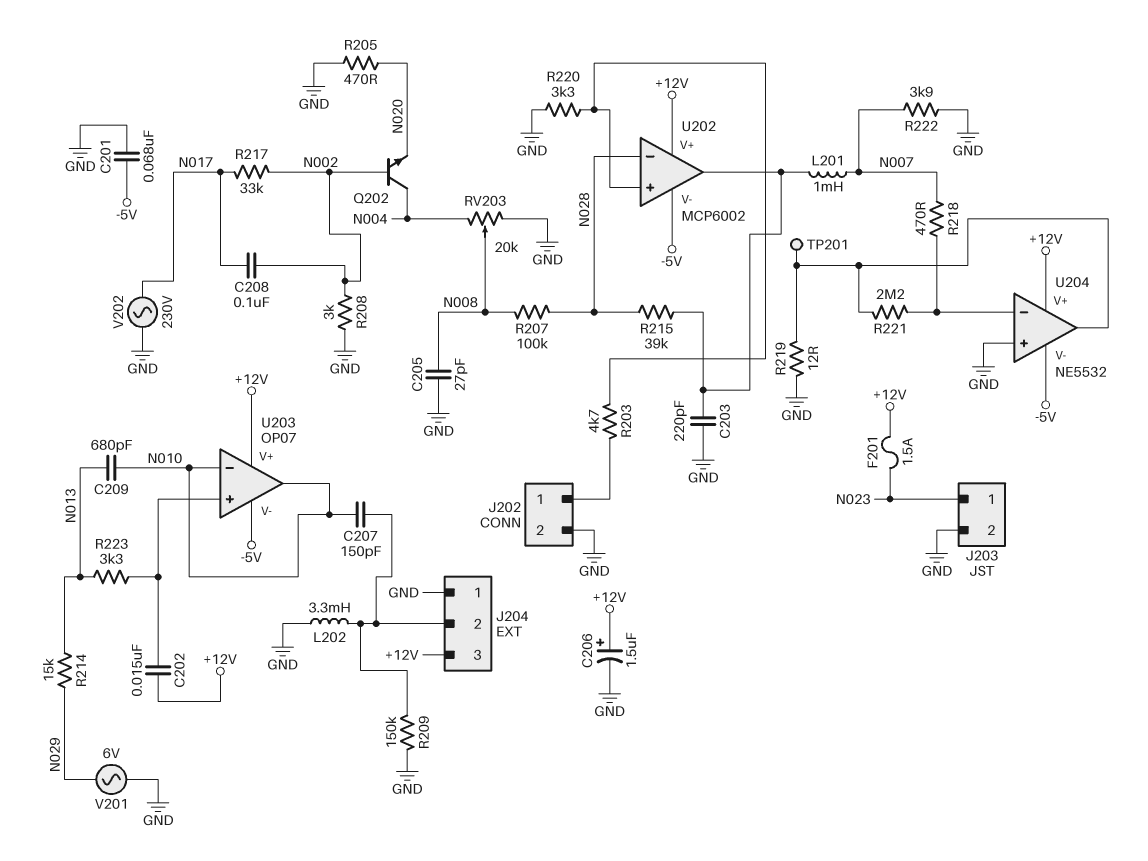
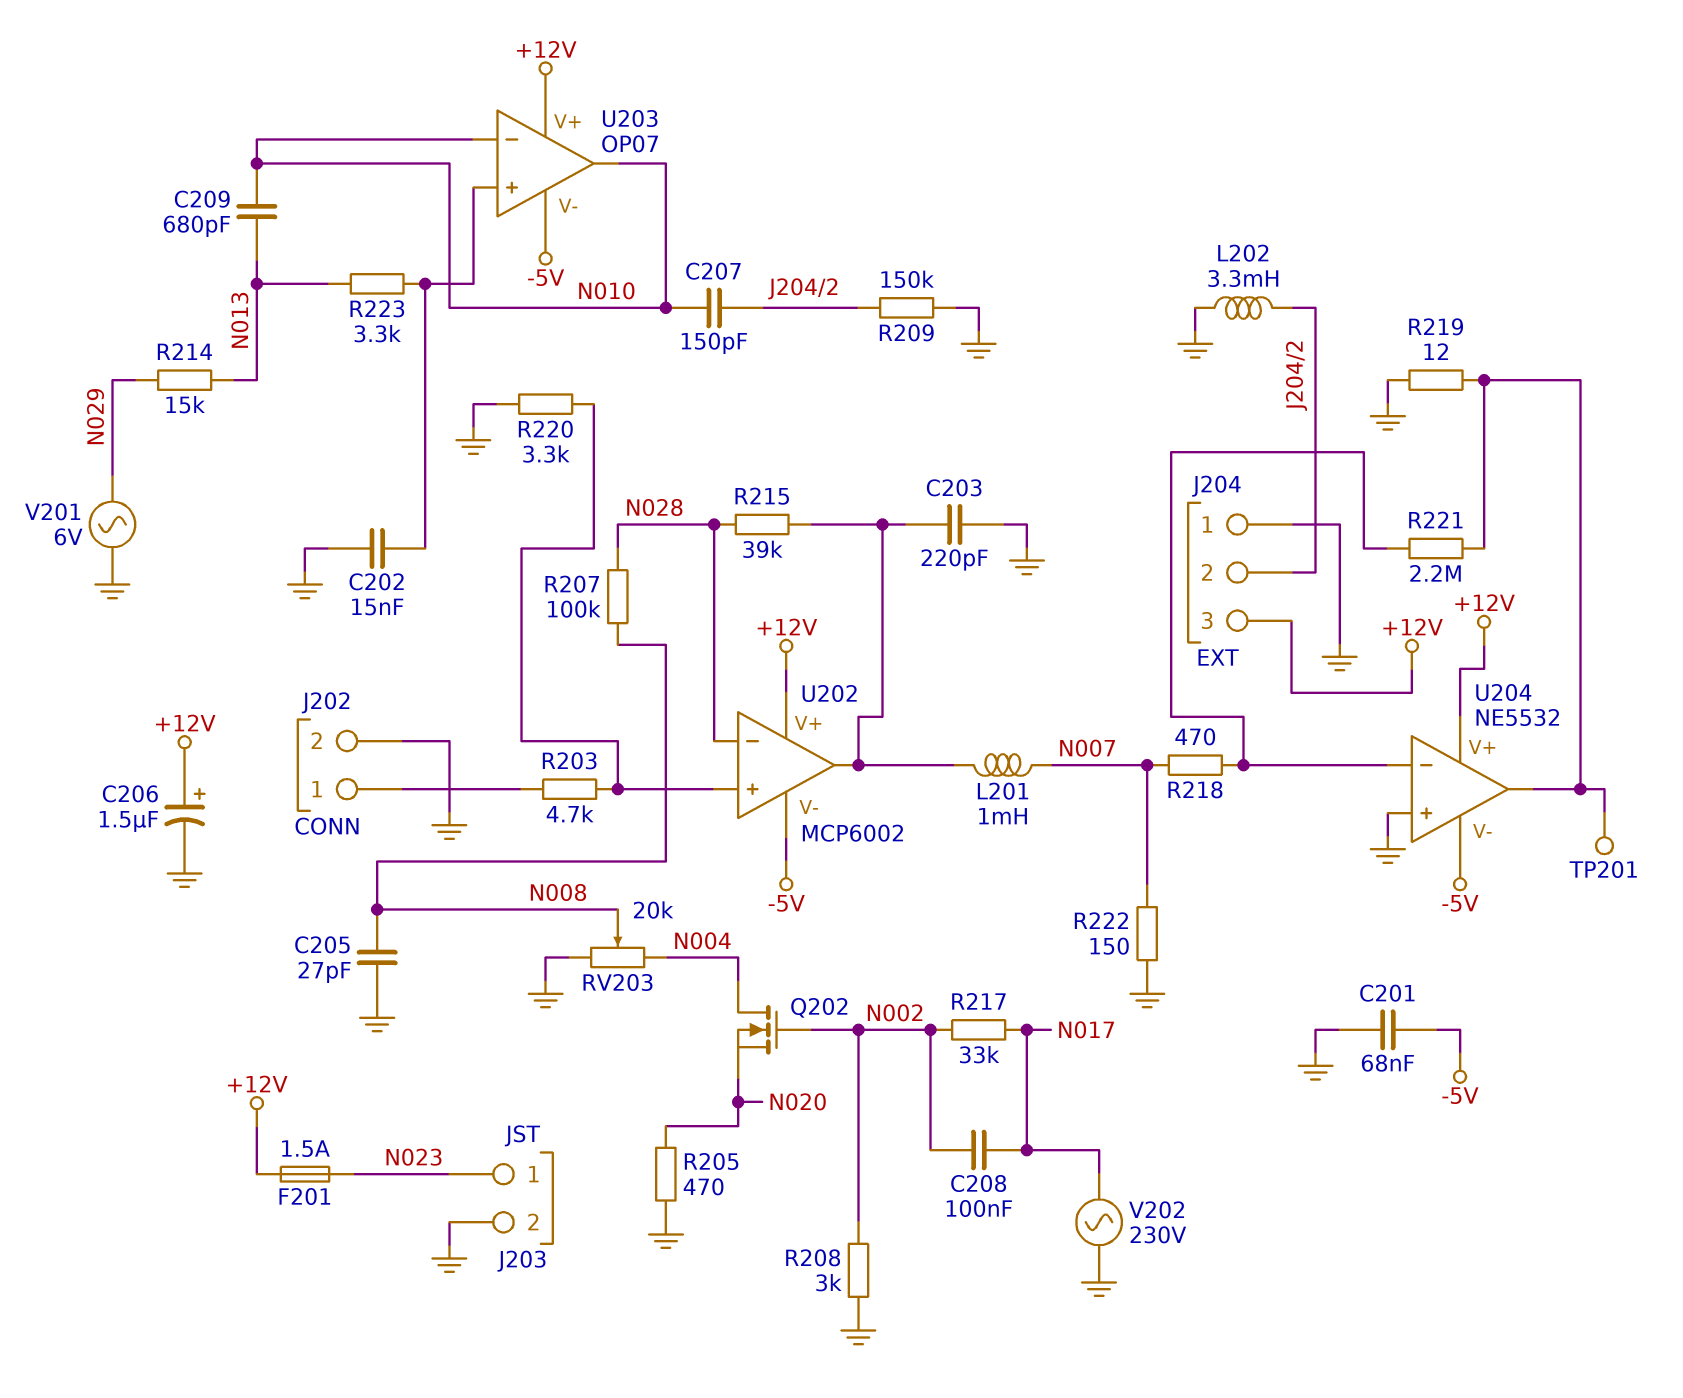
C202: 15nF (+12V, U203/in+) -> 15nF (GND, U203/in+)
Q202: NPN (B N002, C N004, E N020) -> NMOS (G N002, D N004, S N020)
R222: 3.9k (GND, N007) -> 150 (GND, N007)

